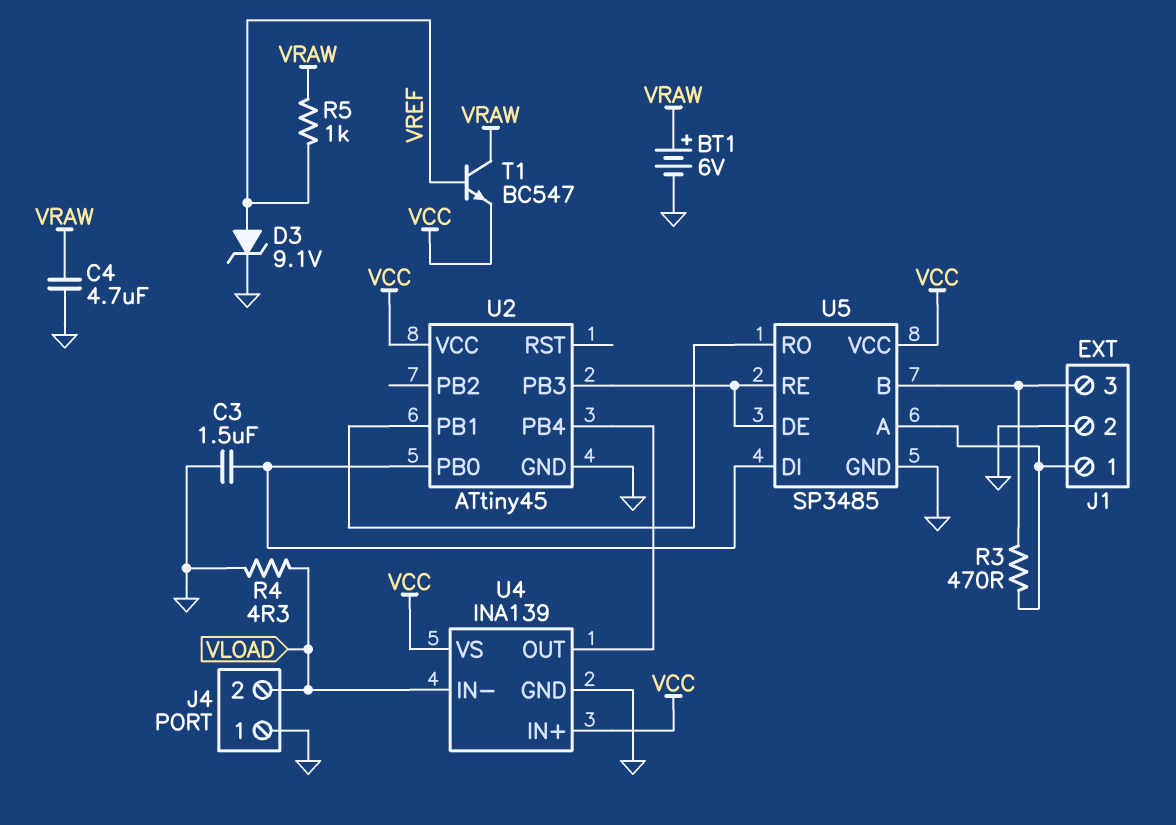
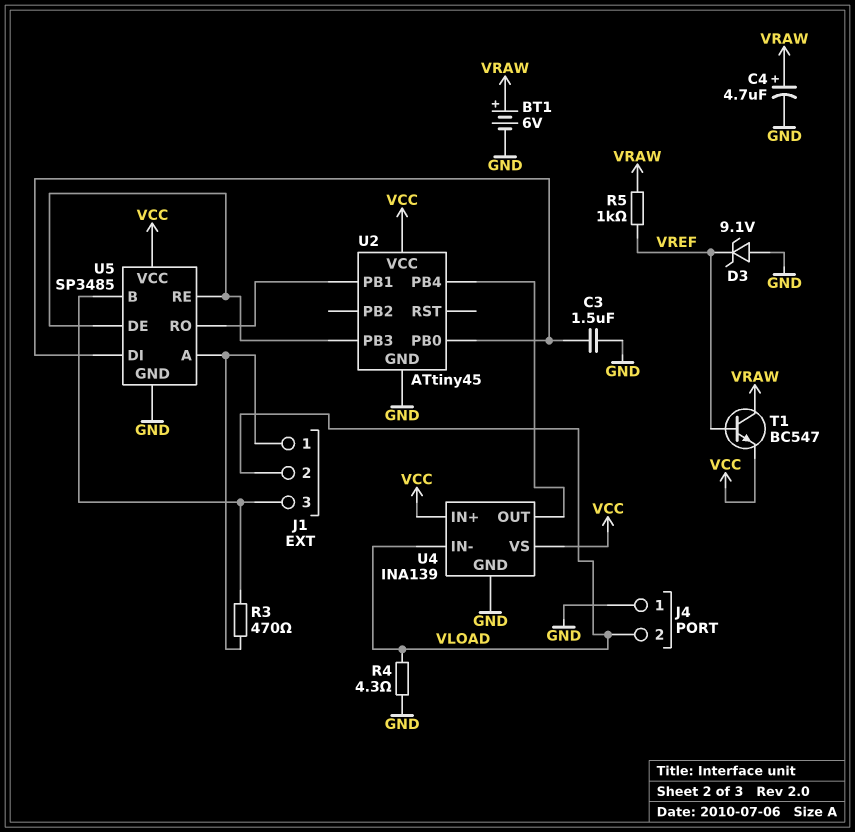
C4: 4.7uF (GND, VRAW) -> 4.7uF (plus VRAW, minus GND)
D3: zener 9.1V (A VREF, K GND) -> zener 9.1V (A GND, K VREF)
J1 pin 2: GND -> VLOAD

